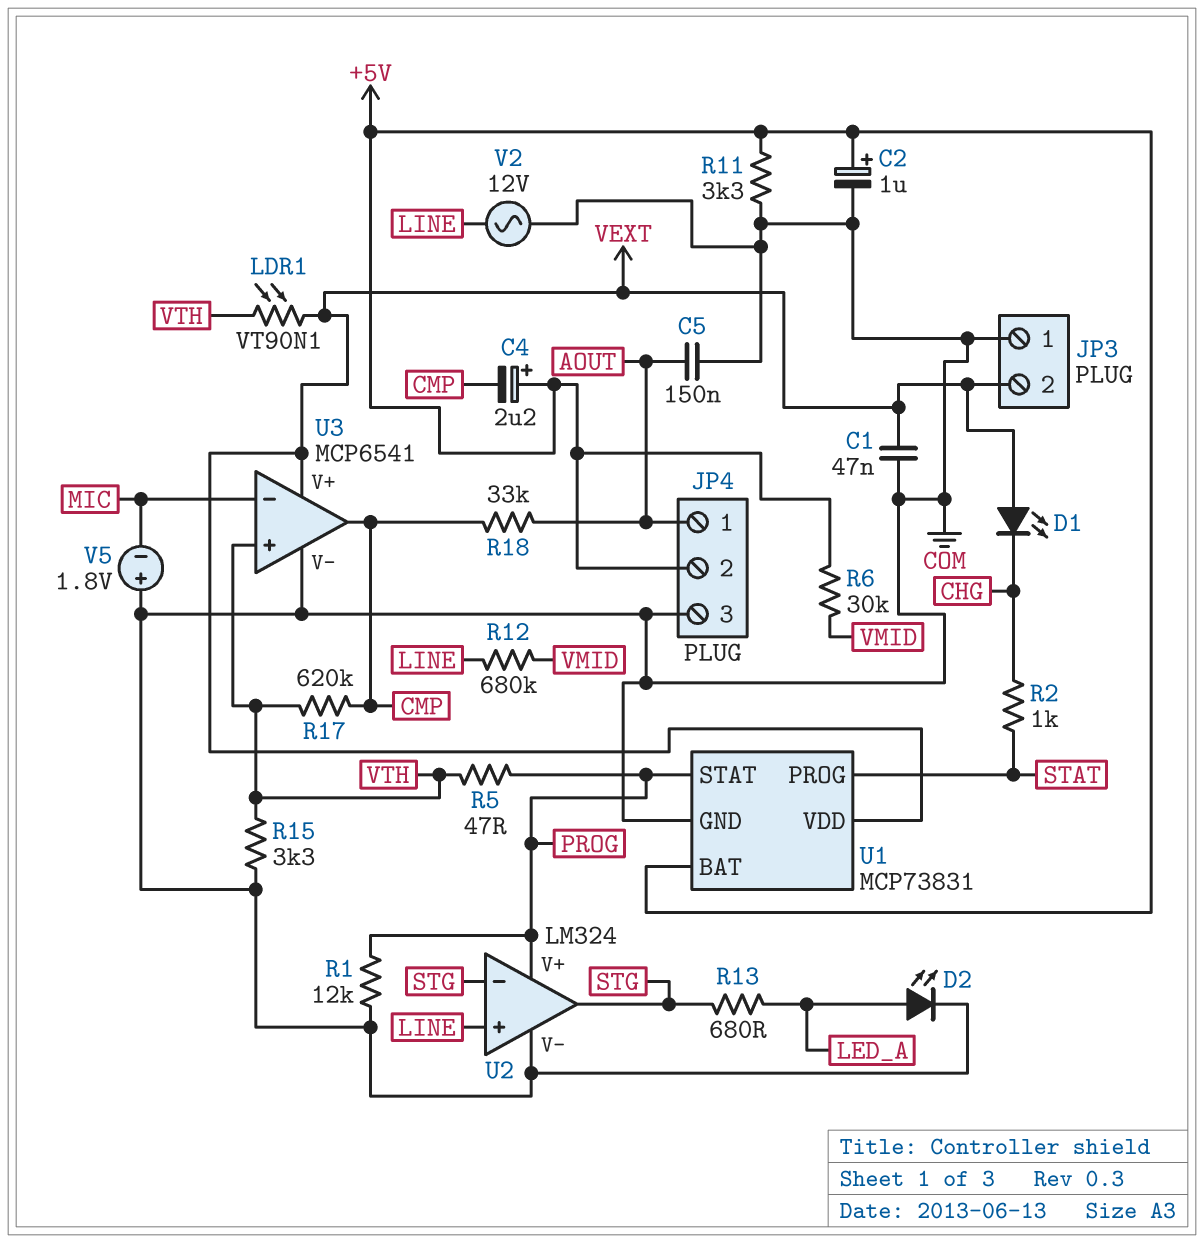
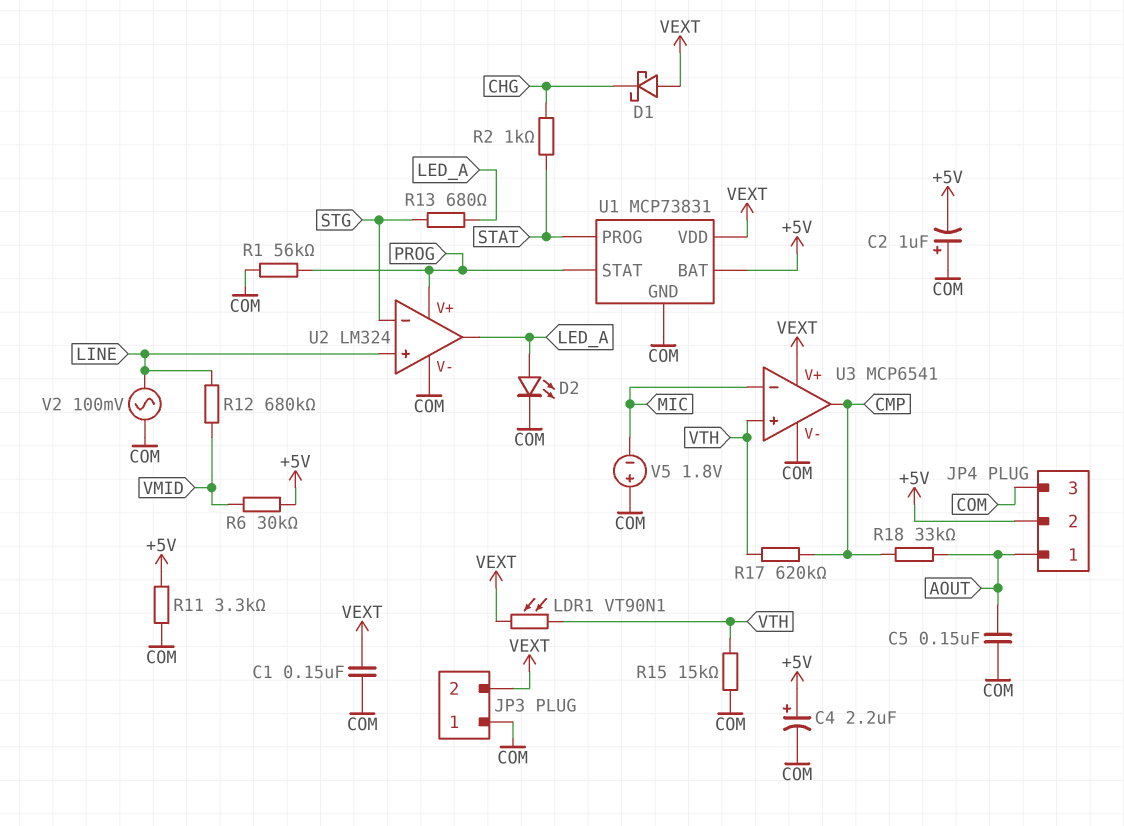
C1: 47nF (COM, VEXT) -> 150nF (COM, VEXT)
C2: 1uF (plus +5V, minus COM) -> 1uF (plus COM, minus +5V)
C4: 2.2uF (plus +5V, minus CMP) -> 2.2uF (plus +5V, minus COM)
D1: LED (A VEXT, K CHG) -> schottky (A VEXT, K CHG)
R1: 12k (COM, PROG) -> 56k (COM, PROG)
R5: 47 (PROG, VTH) -> none
R15: 3.3k (COM, VTH) -> 15k (COM, VTH)
U2 pin out: STG -> LED_A
V2: AC 12V (COM, LINE) -> AC 100mV (COM, LINE)

